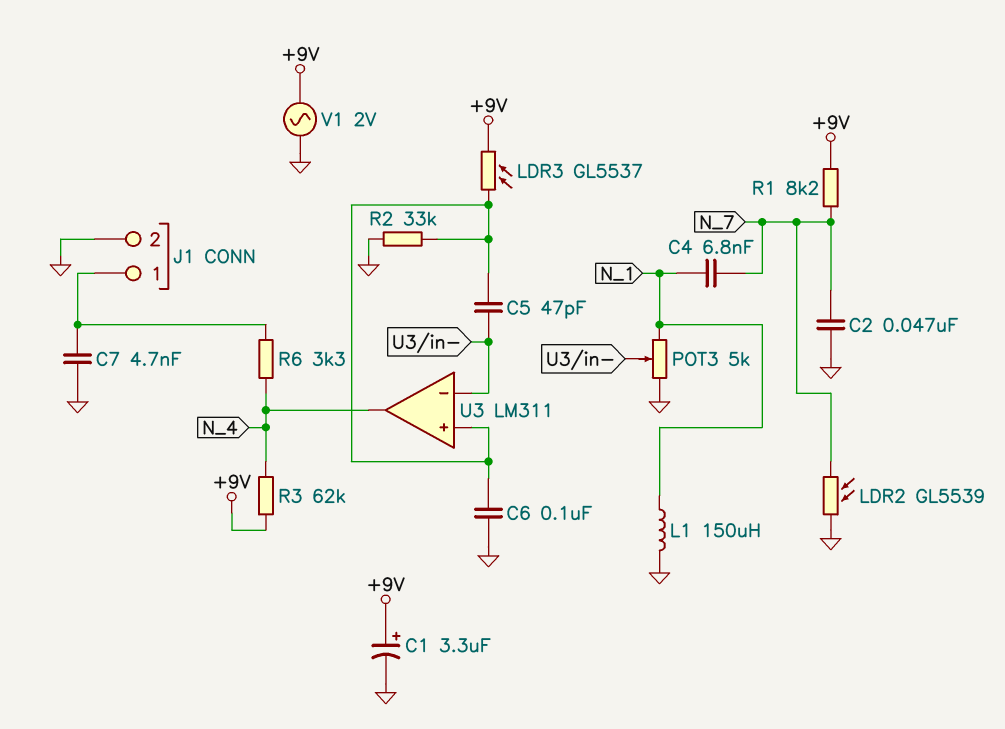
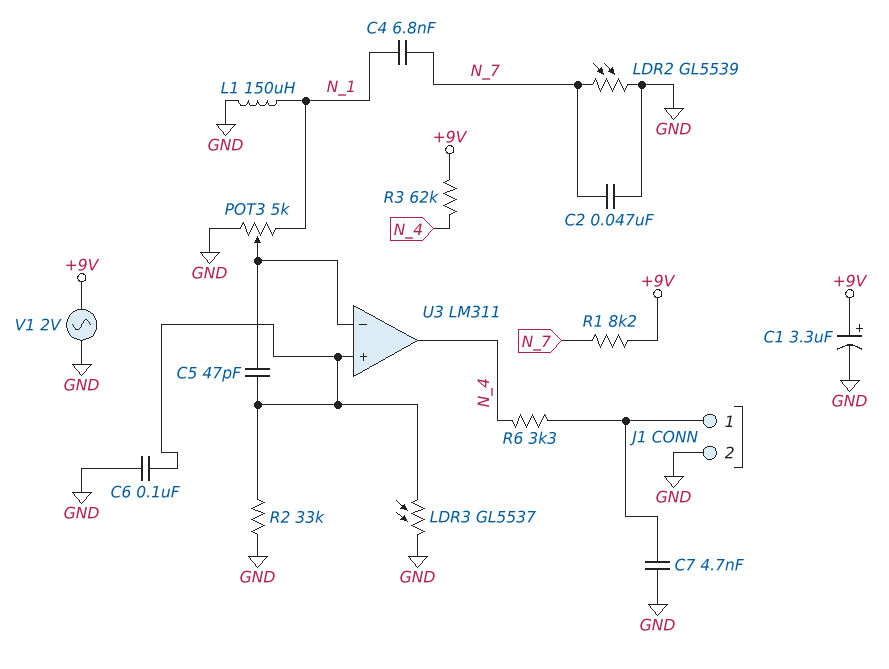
LDR3: GL5537 (+9V, U3/in+) -> GL5537 (GND, U3/in+)

